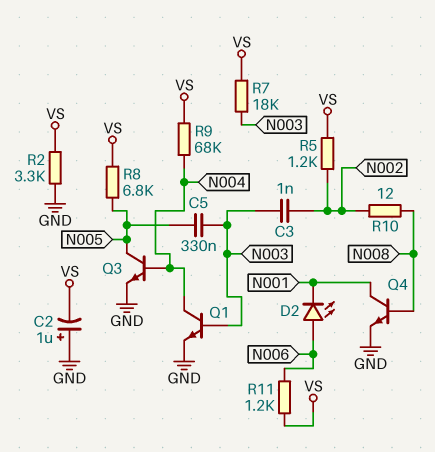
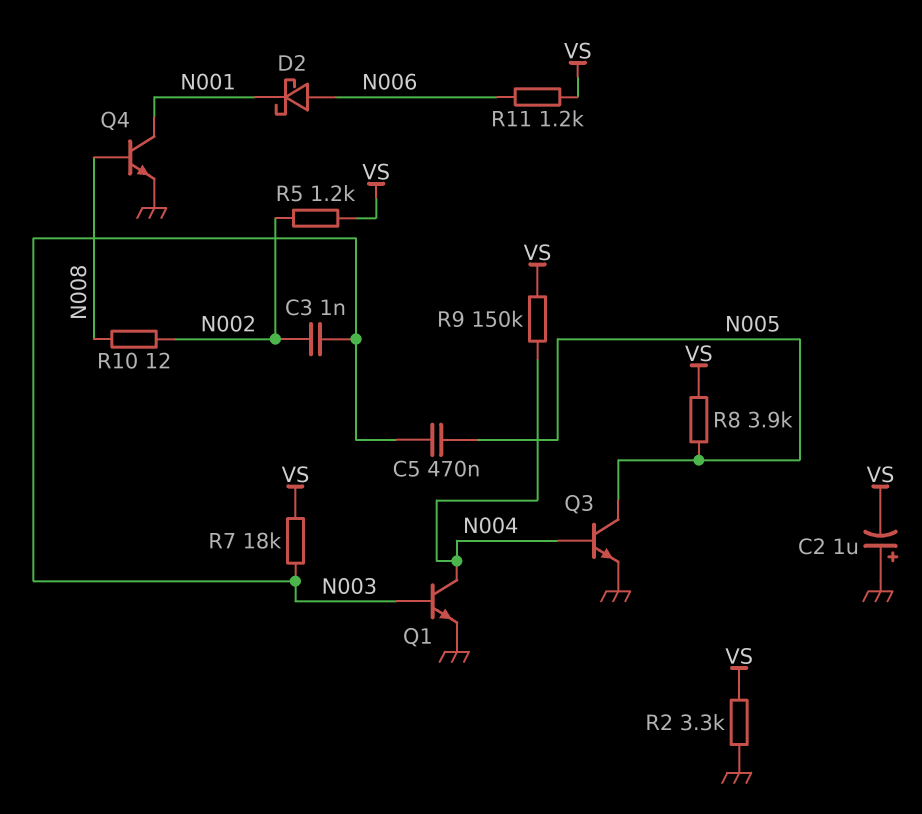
C5: 330nF (N003, N005) -> 470nF (N003, N005)
D2: LED (A N006, K N001) -> schottky (A N006, K N001)
R8: 6.8k (N005, VS) -> 3.9k (N005, VS)
R9: 68k (N004, VS) -> 150k (N004, VS)

